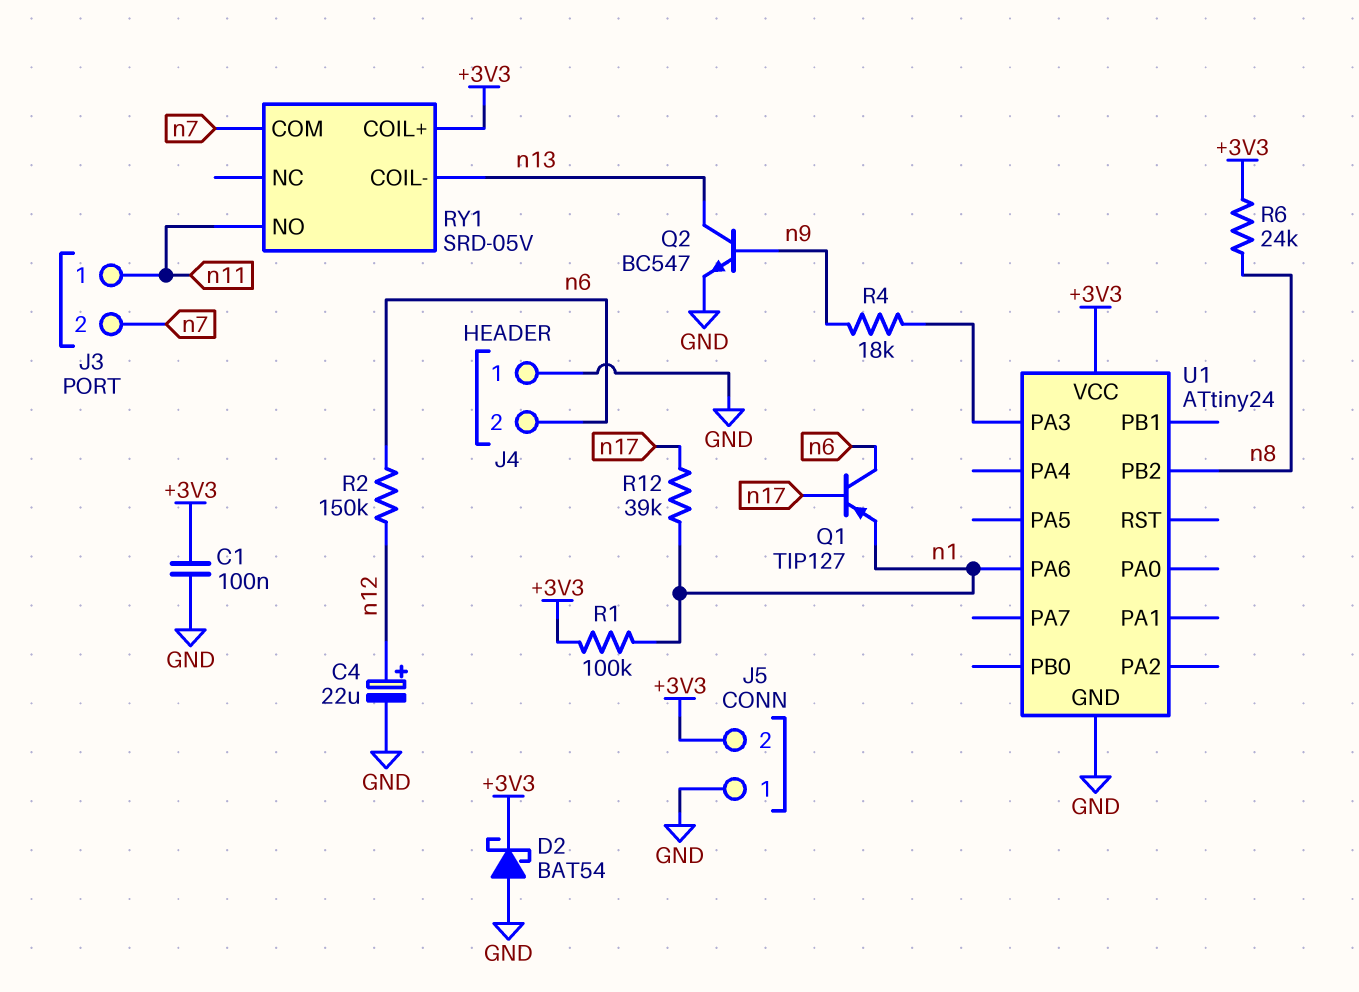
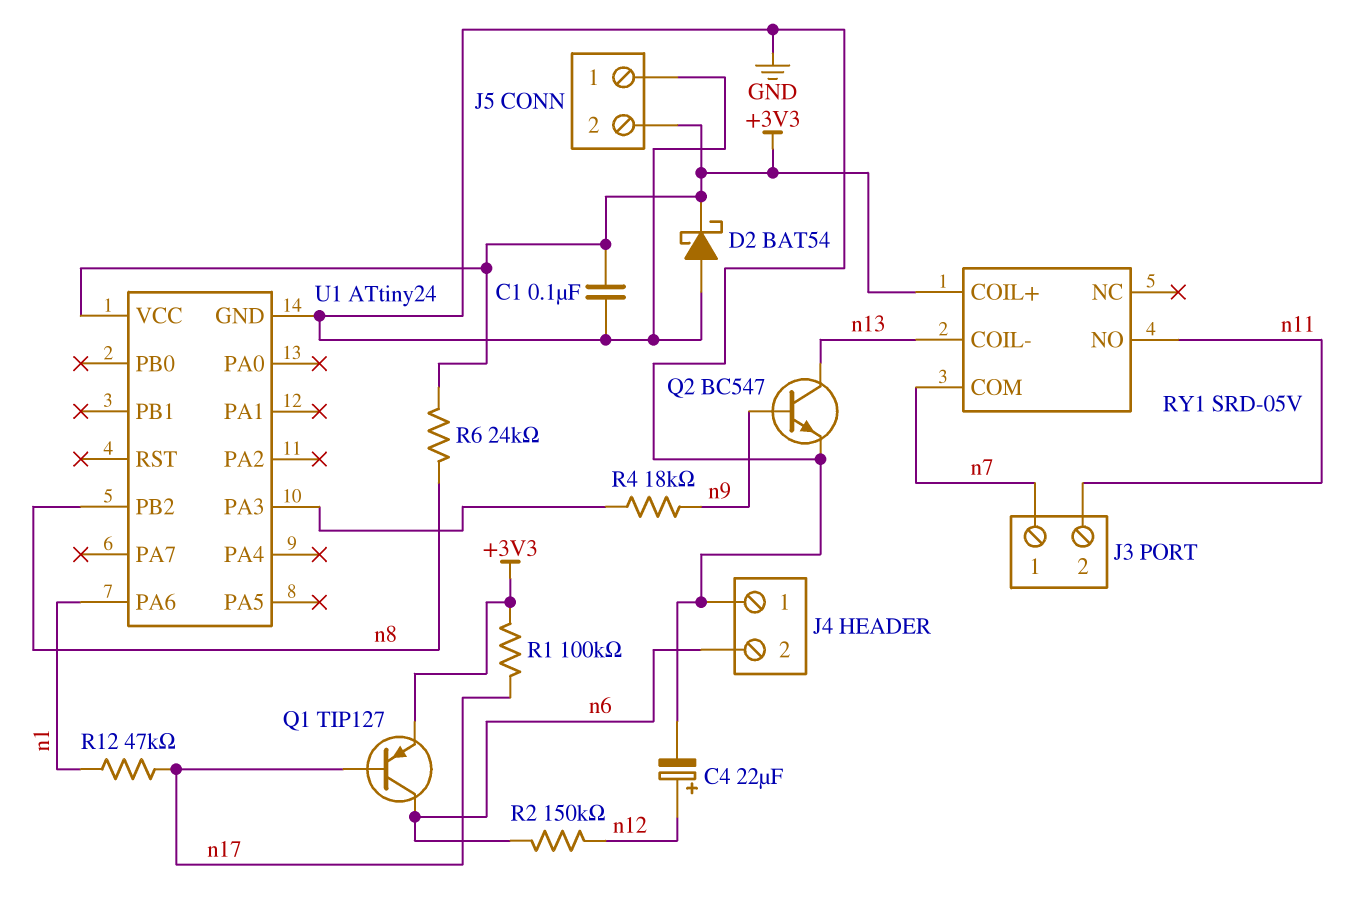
J3 pin 1: n11 -> n7
J3 pin 2: n7 -> n11
Q1: PNP TIP127 (B n17, C n6, E n1) -> PNP TIP127 (B n17, C n6, E +3V3)
R1: 100k (+3V3, n1) -> 100k (+3V3, n17)
R12: 39k (n1, n17) -> 47k (n1, n17)

